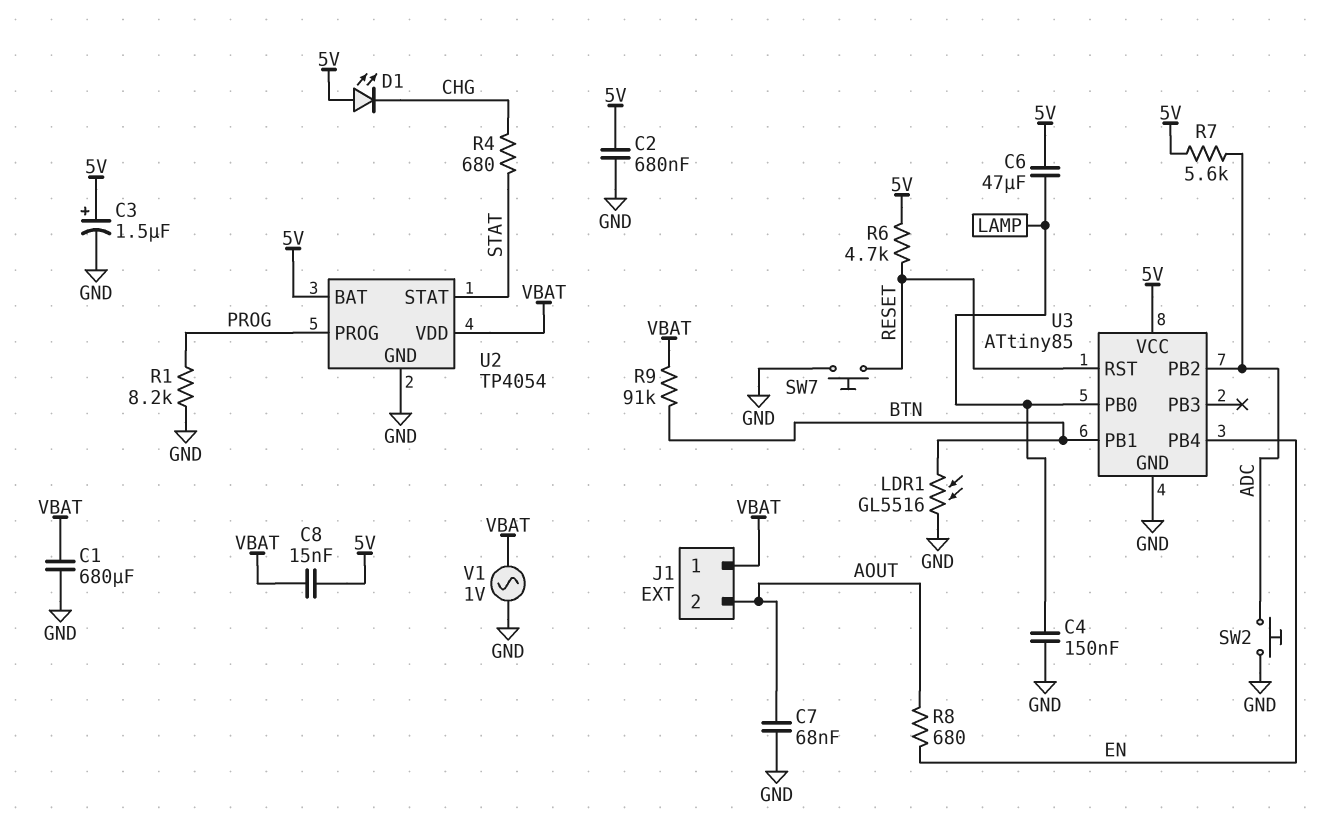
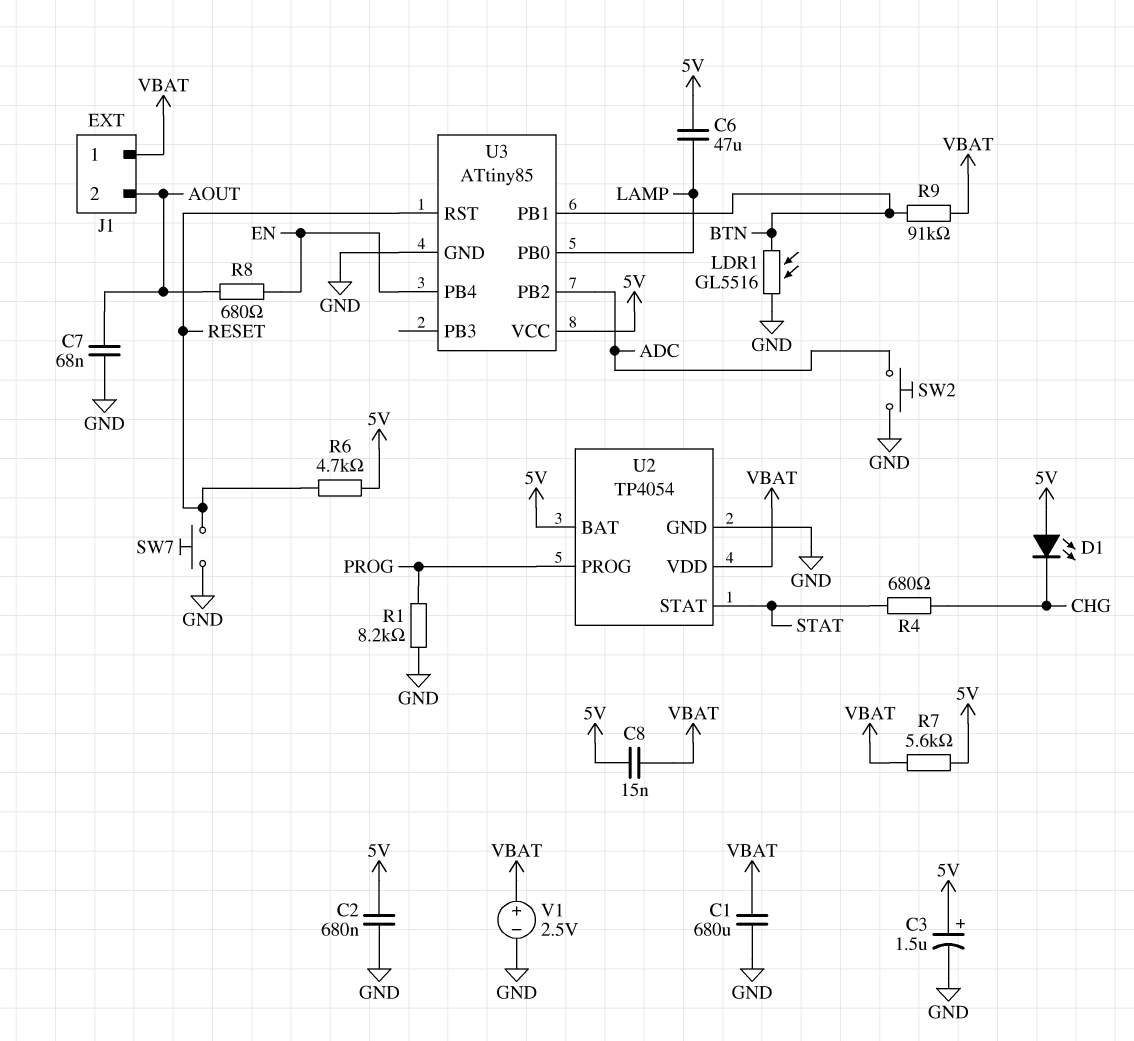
C4: 150nF (GND, LAMP) -> none
R7: 5.6k (5V, ADC) -> 5.6k (5V, VBAT)
V1: AC 1V (GND, VBAT) -> 2.5V (plus VBAT, minus GND)

